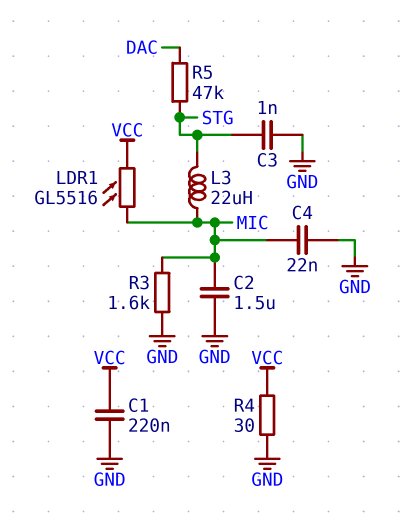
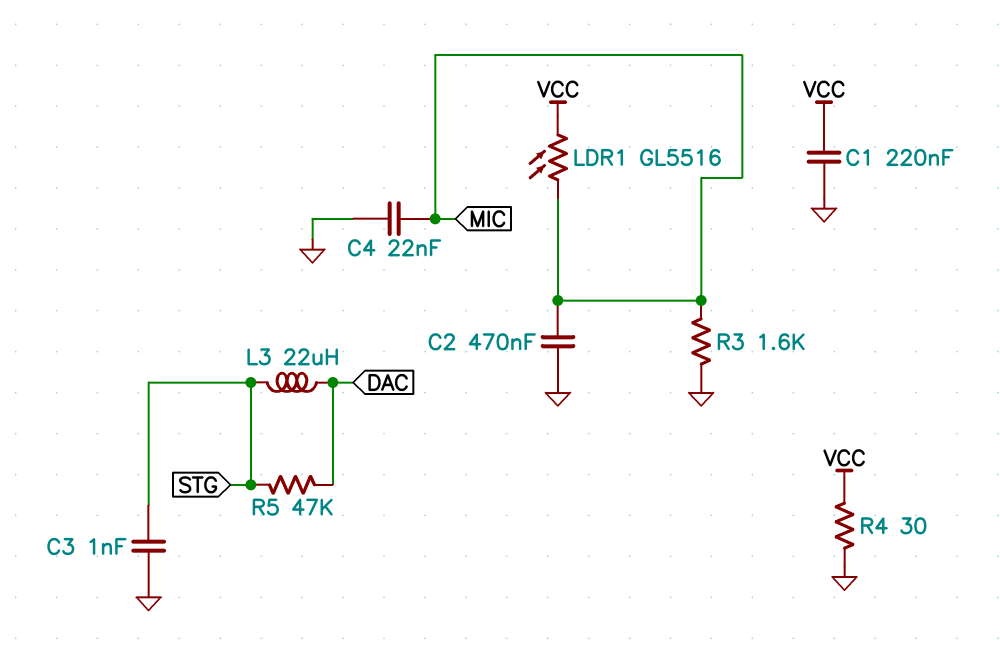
C2: 1.5uF (GND, MIC) -> 470nF (GND, MIC)
L3: 22uH (MIC, STG) -> 22uH (DAC, STG)

